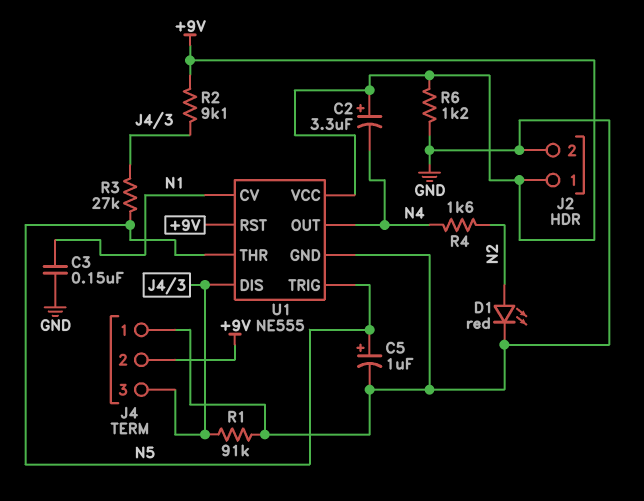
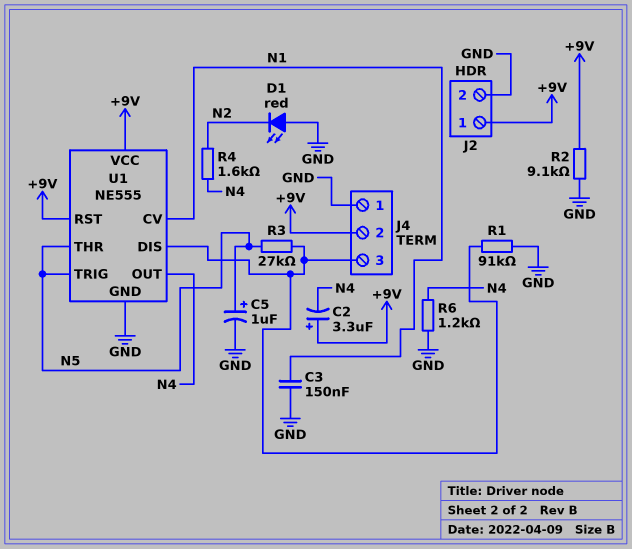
D1: LED red (A N2, K GND) -> LED red (A GND, K N2)
R2: 9.1k (+9V, J4/3) -> 9.1k (+9V, GND)
R6: 1.2k (+9V, GND) -> 1.2k (GND, N4)

